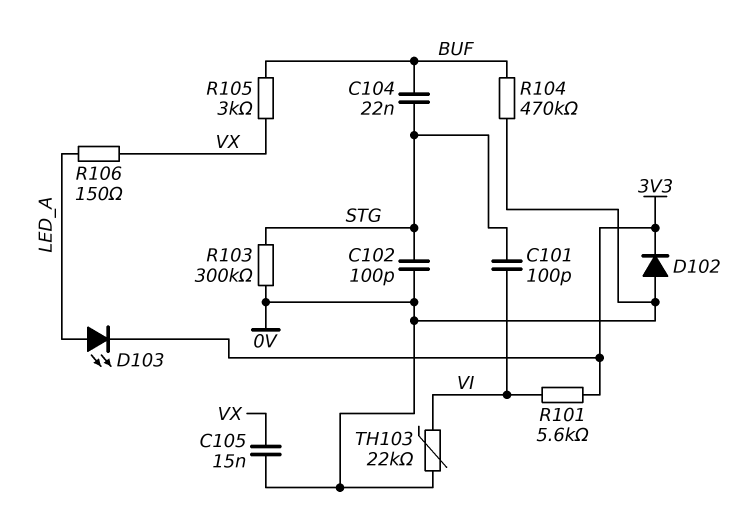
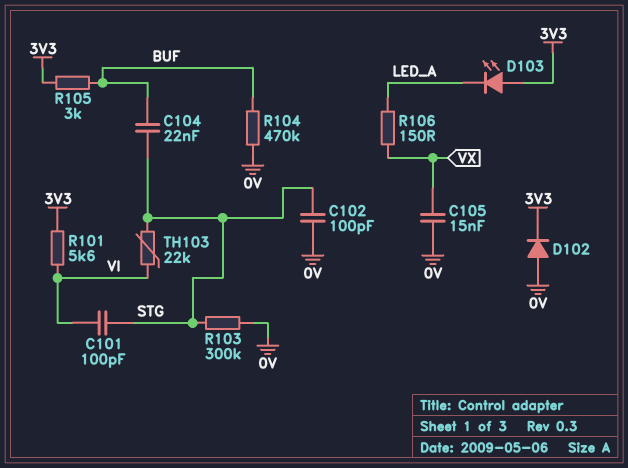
D103: LED (A LED_A, K 3V3) -> LED (A 3V3, K LED_A)
R105: 3k (BUF, VX) -> 3k (3V3, BUF)
TH103: 22k (0V, VI) -> 22k (STG, VI)

